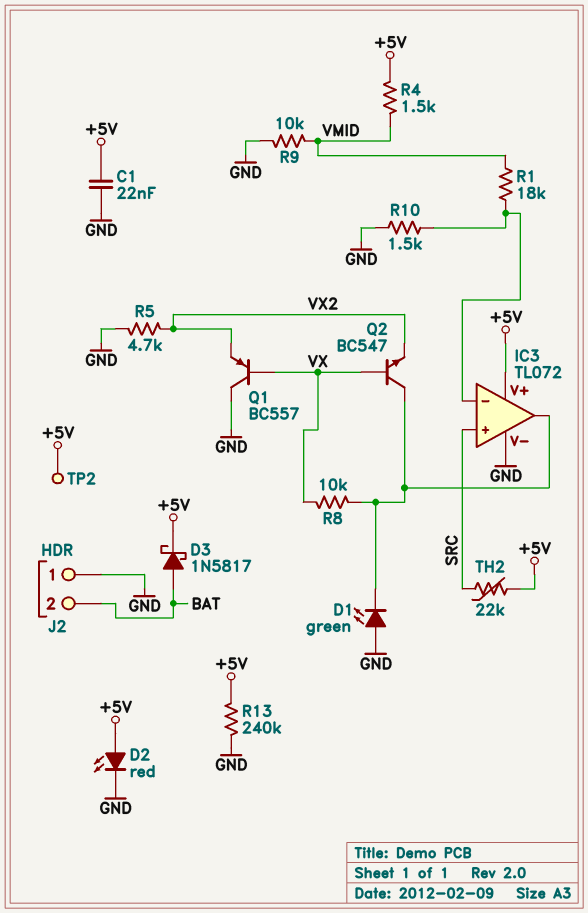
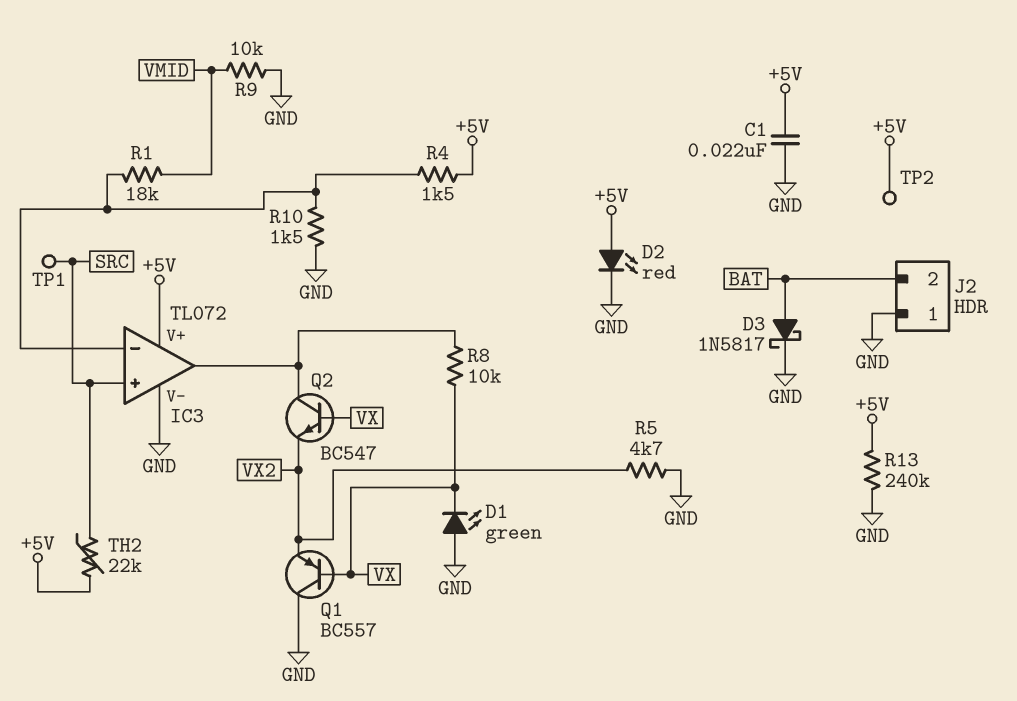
D1: LED green (A GND, K IC3/out) -> LED green (A GND, K VX)
D3: schottky 1N5817 (A BAT, K +5V) -> schottky 1N5817 (A BAT, K GND)
R4: 1.5k (+5V, VMID) -> 1.5k (+5V, IC3/in-)
TP1: none -> test point (SRC)

